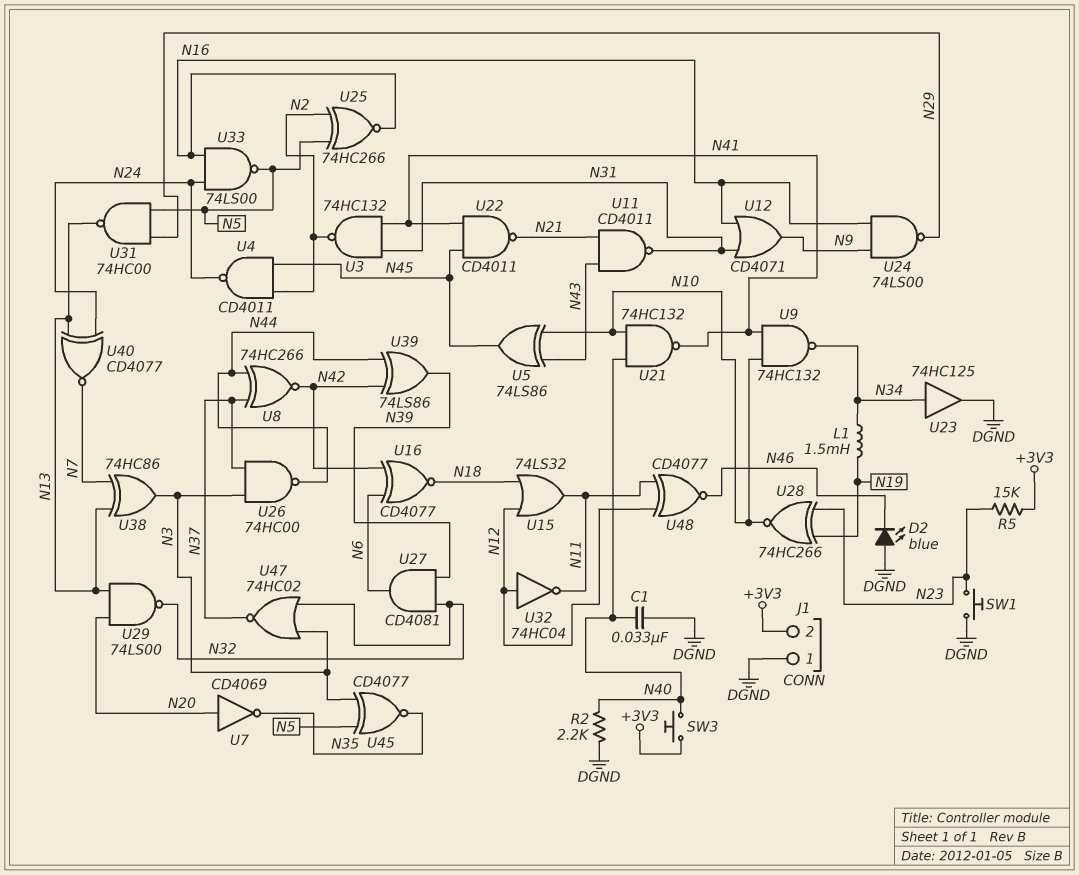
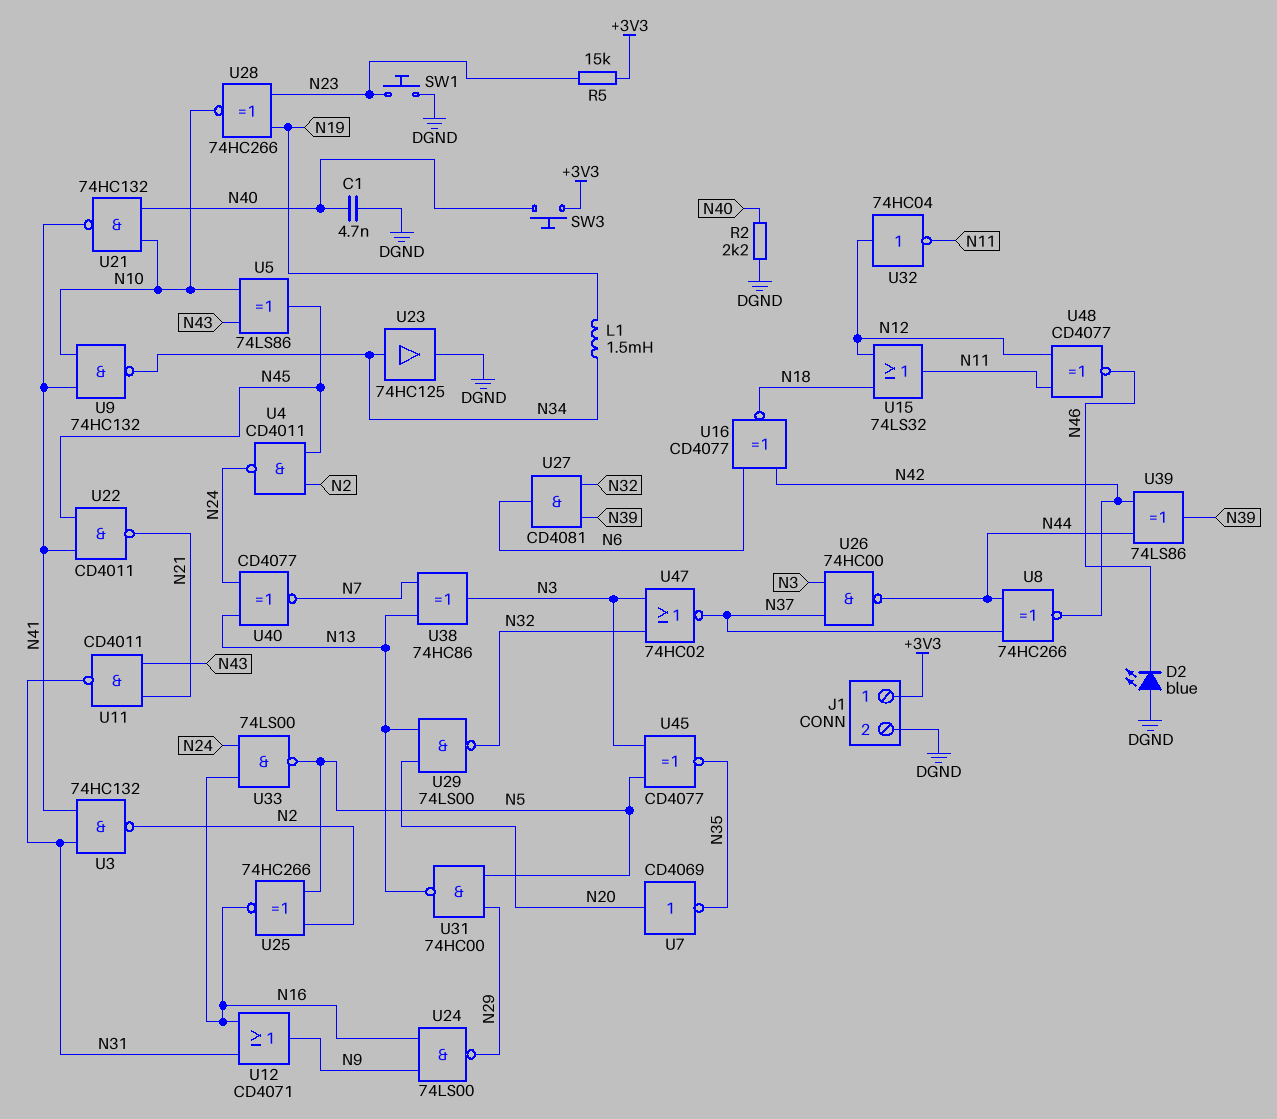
C1: 33nF (DGND, N40) -> 4.7nF (DGND, N40)
J1 pin 1: DGND -> +3V3
J1 pin 2: +3V3 -> DGND

